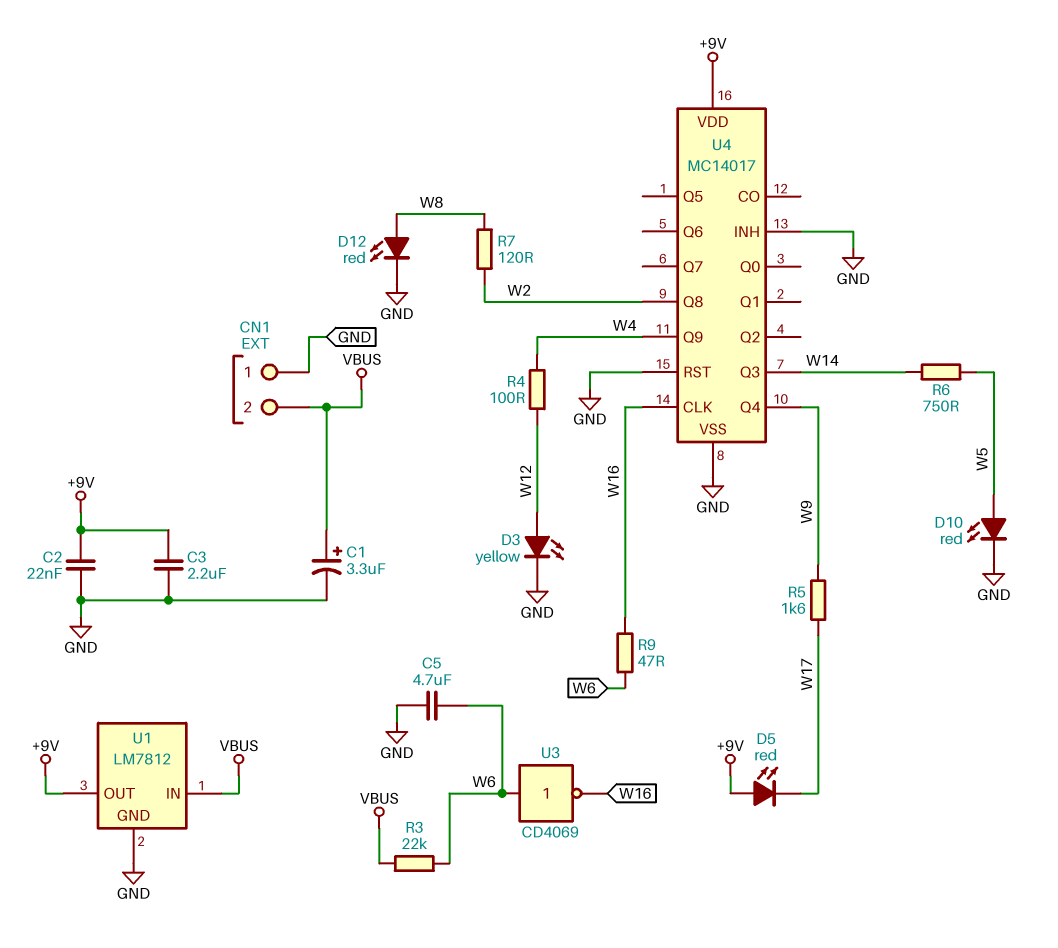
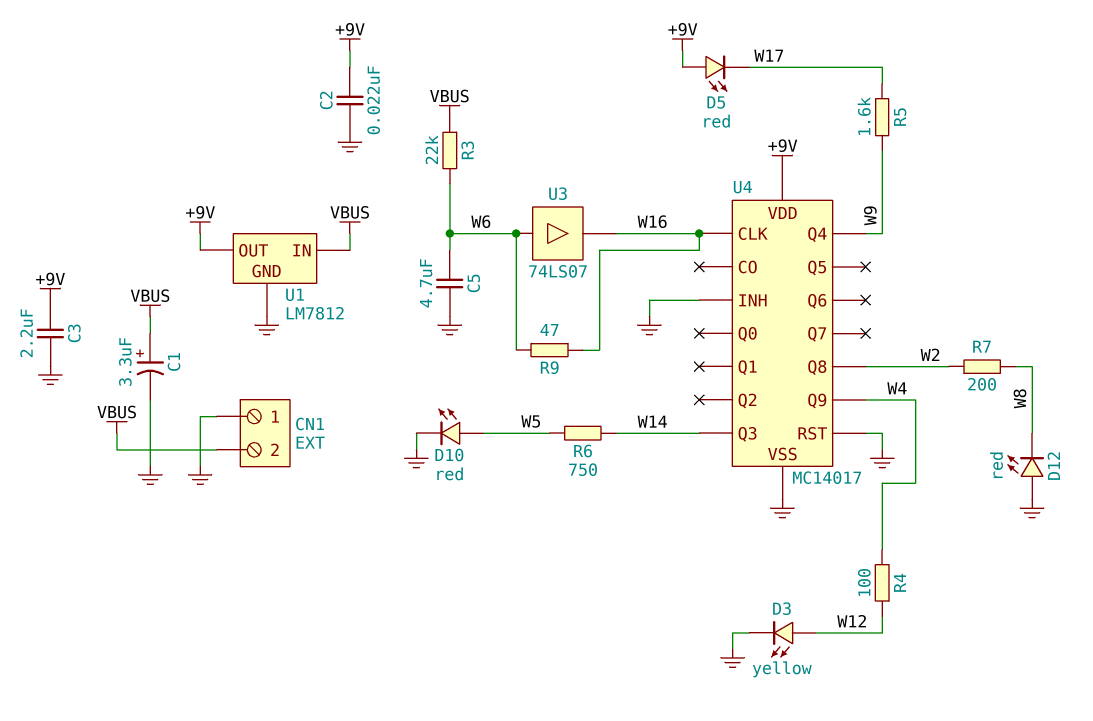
D12: LED red (A W8, K GND) -> LED red (A GND, K W8)
R7: 120 (W2, W8) -> 200 (W2, W8)
U3: NOT CD4069 (in W6, out W16) -> buffer 74LS07 (in W6, out W16)

